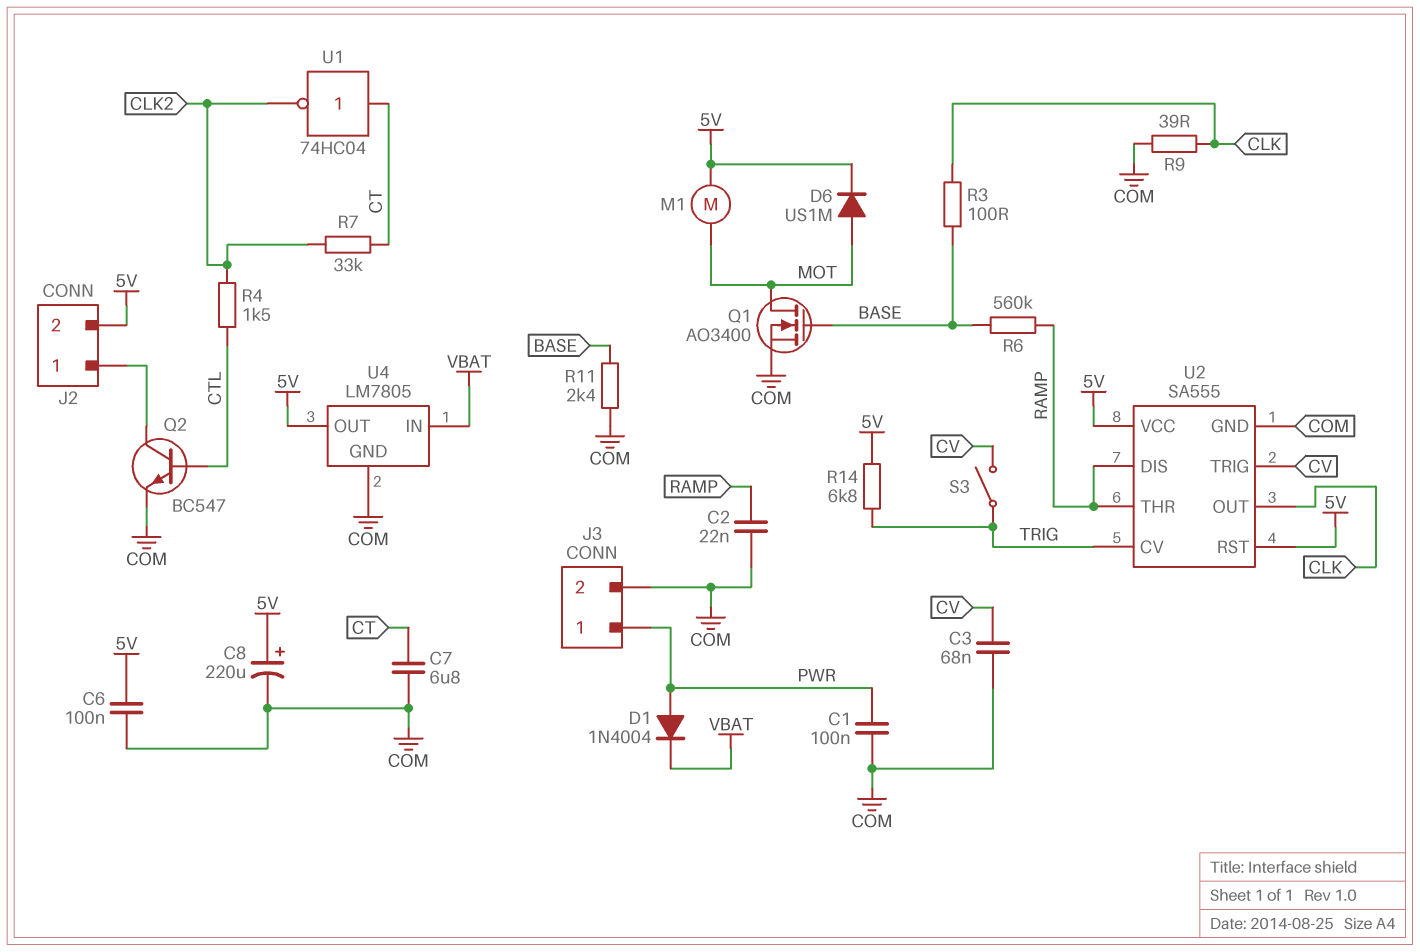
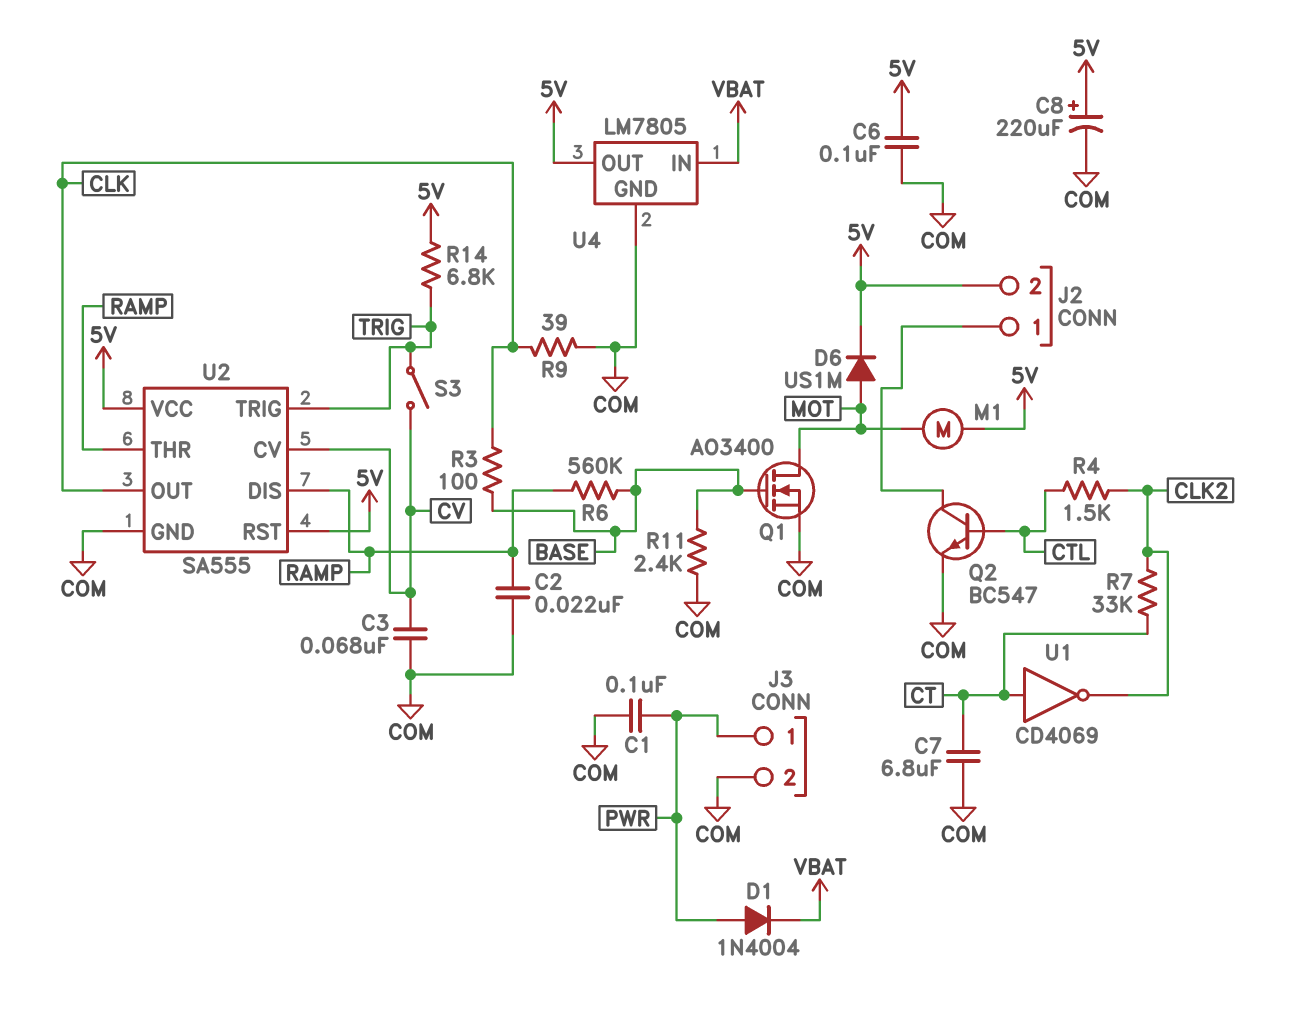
U1: NOT 74HC04 (in CT, out CLK2) -> NOT CD4069 (in CT, out CLK2)
U2 pin CV: TRIG -> CV
U2 pin TRIG: CV -> TRIG

